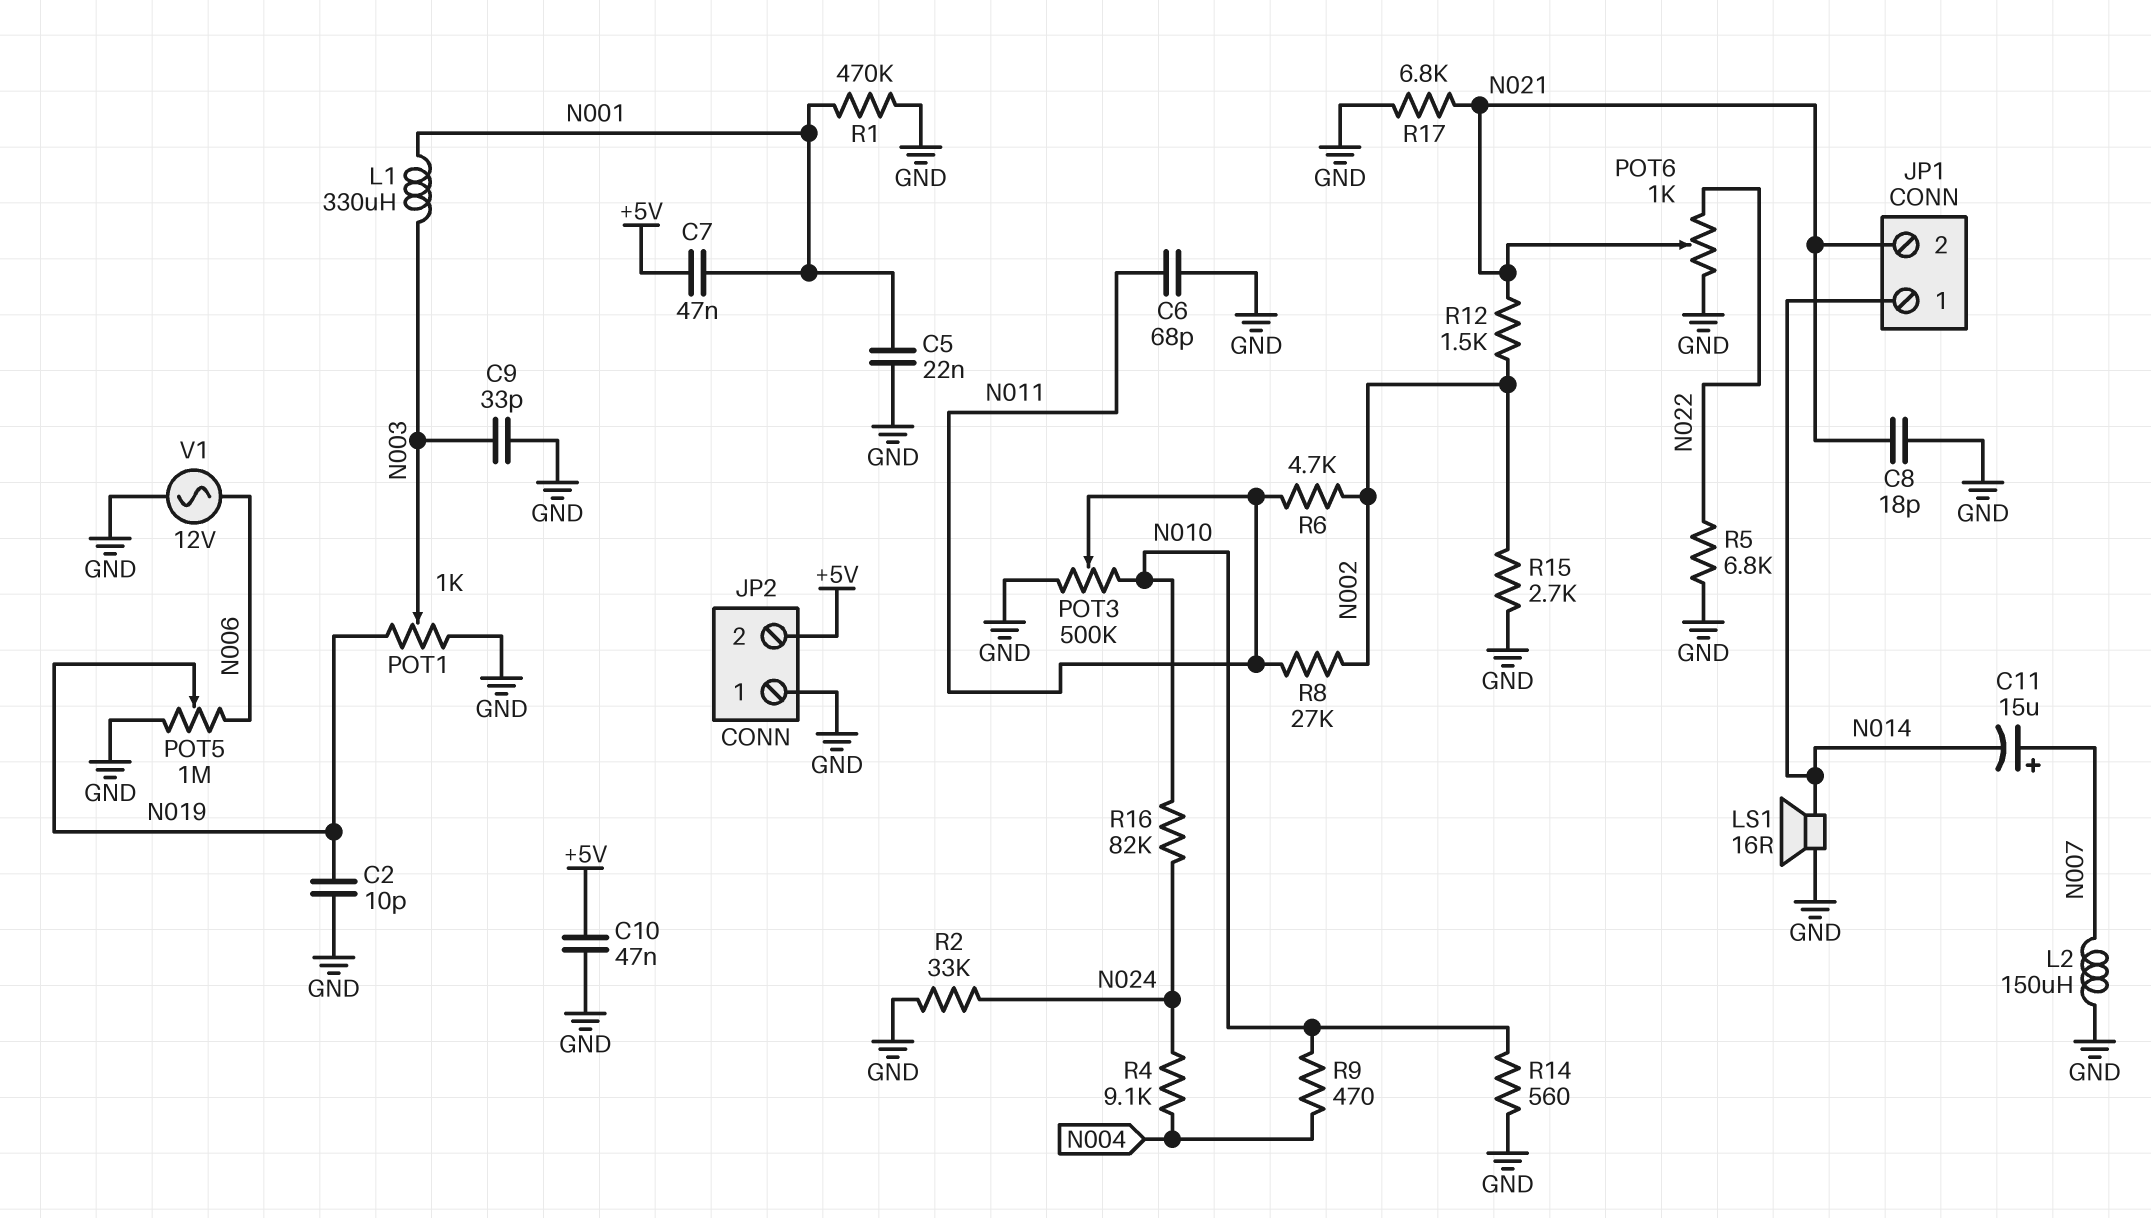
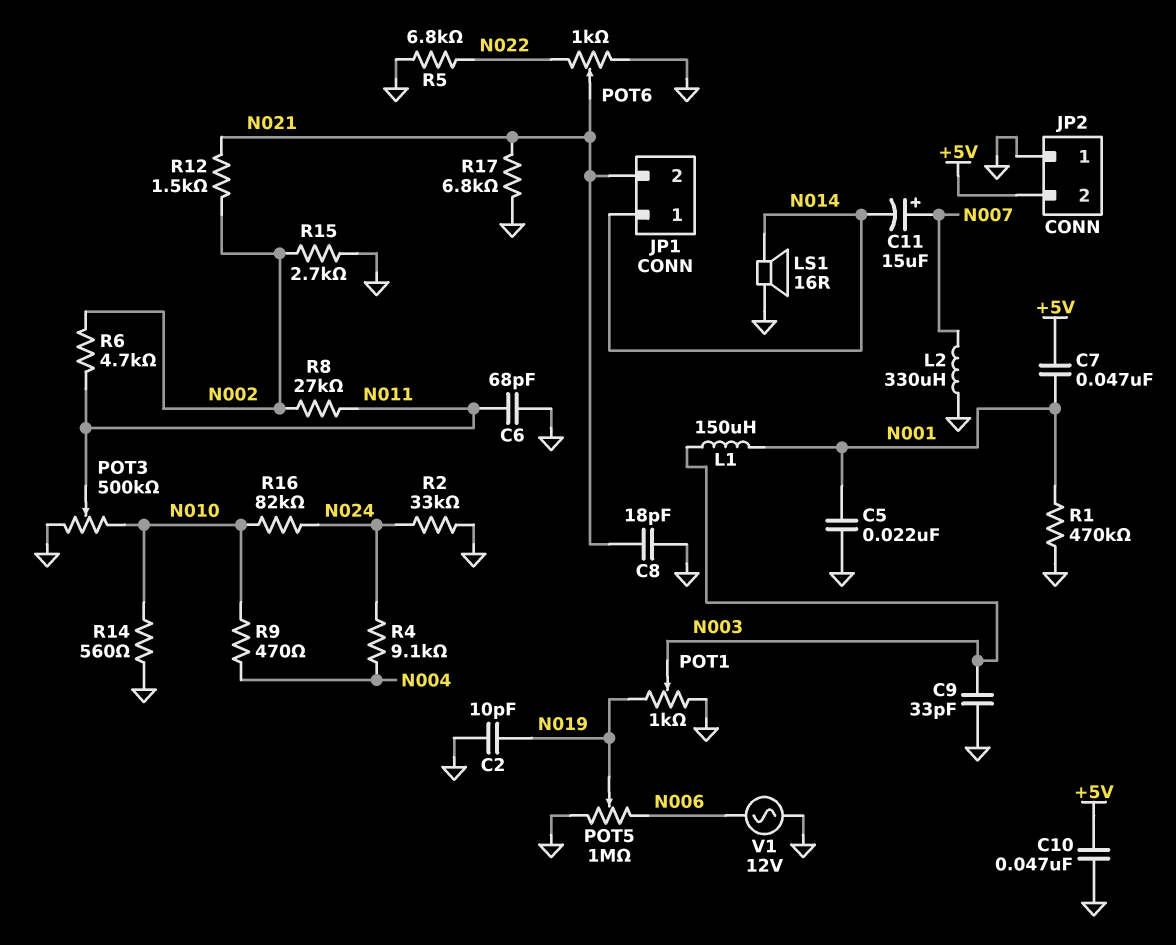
L1: 330uH (N001, N003) -> 150uH (N001, N003)
L2: 150uH (GND, N007) -> 330uH (GND, N007)

